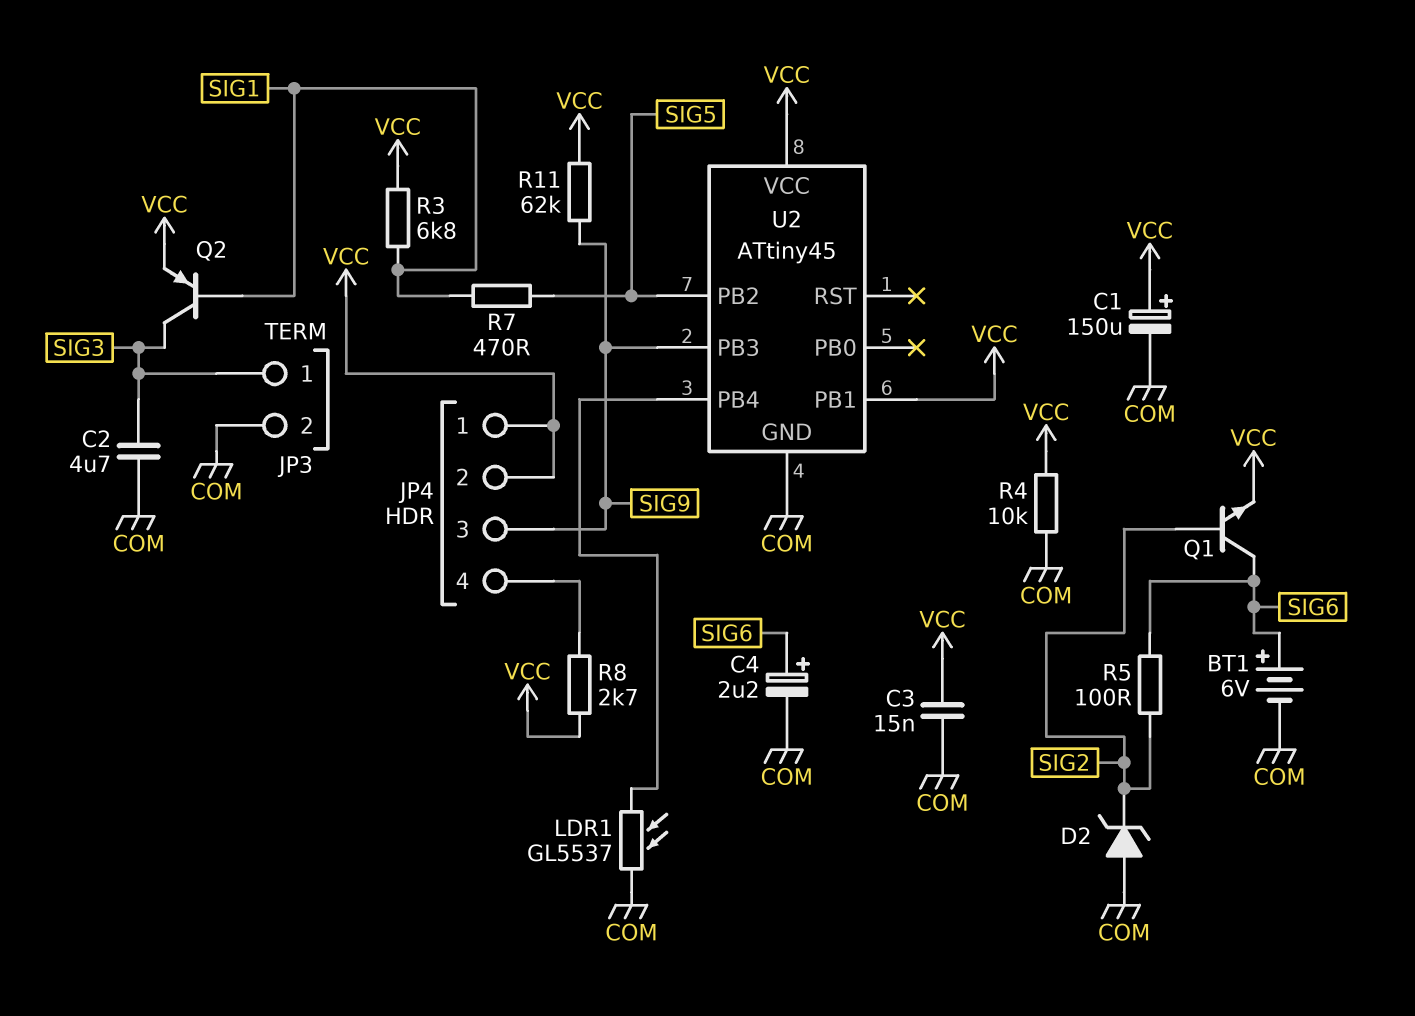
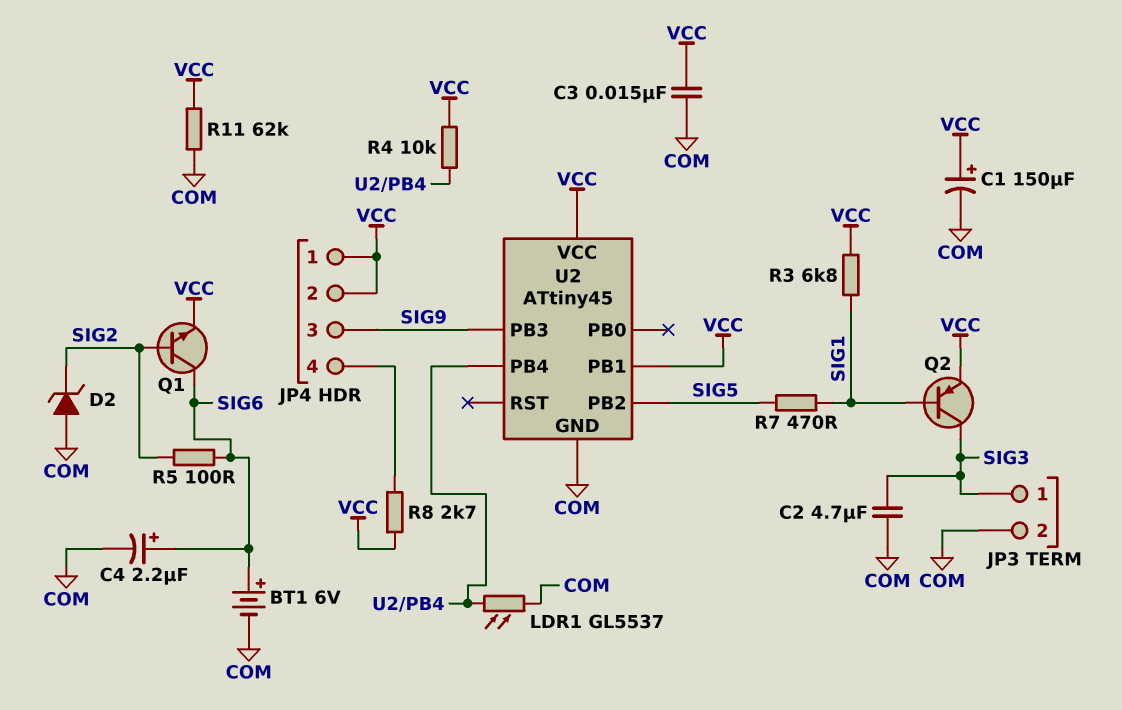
R4: 10k (COM, VCC) -> 10k (U2/PB4, VCC)
R11: 62k (SIG9, VCC) -> 62k (COM, VCC)

